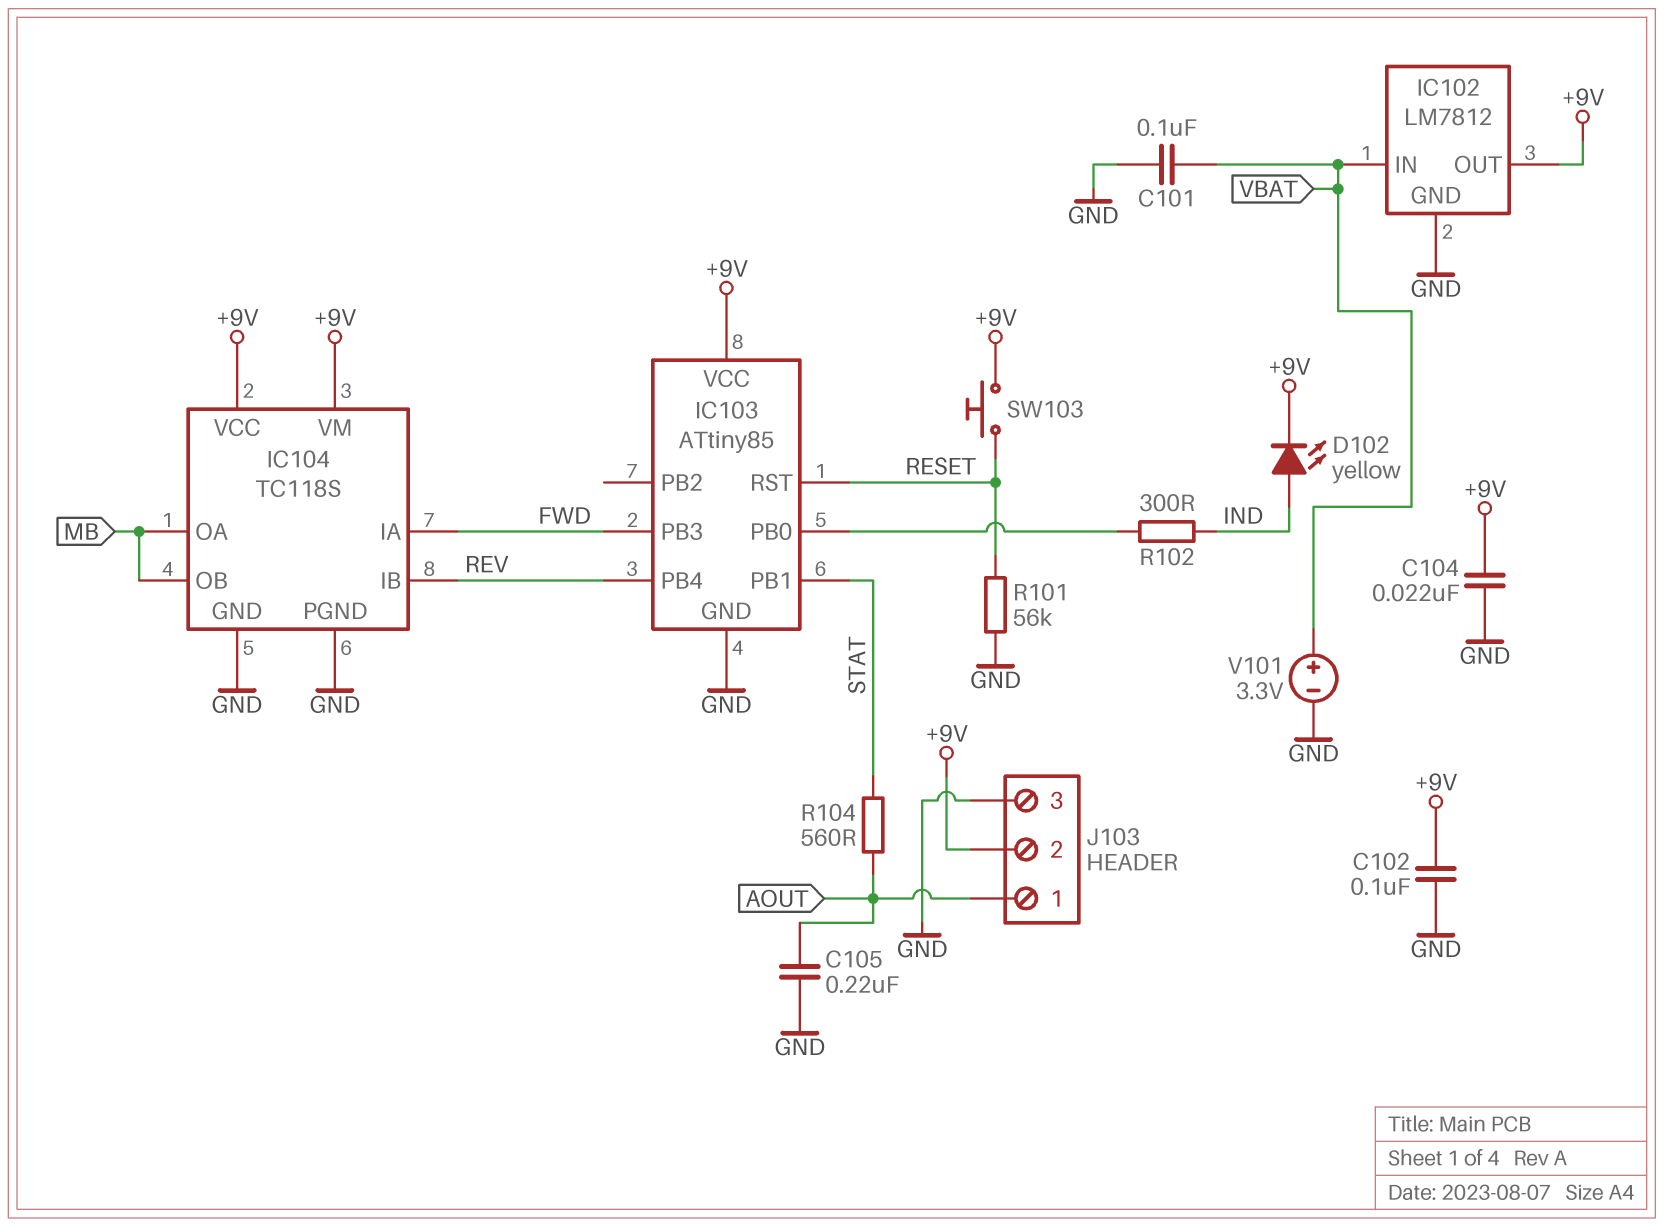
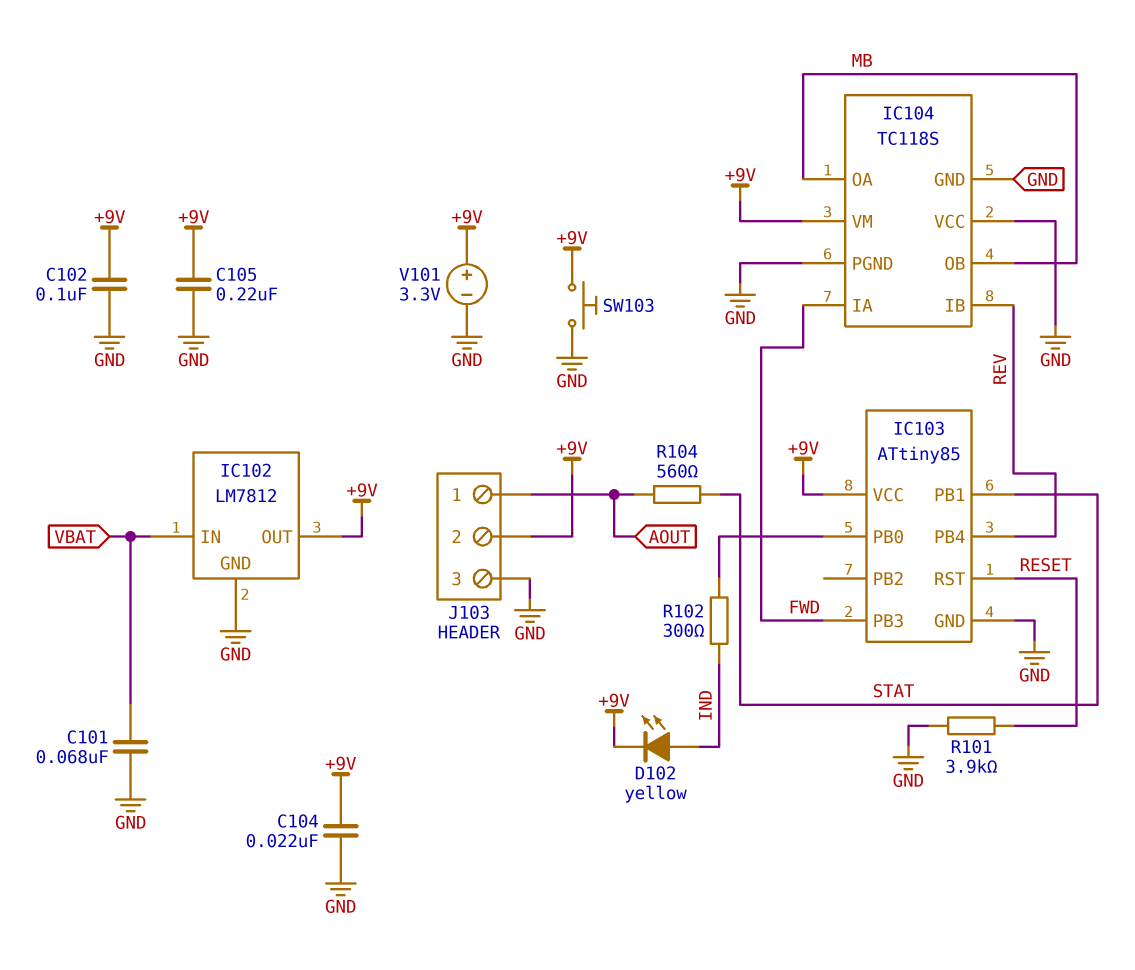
C101: 100nF (GND, VBAT) -> 68nF (GND, VBAT)
C105: 220nF (AOUT, GND) -> 220nF (+9V, GND)
IC104 pin VCC: +9V -> GND
R101: 56k (GND, RESET) -> 3.9k (GND, RESET)
SW103: button (+9V, RESET) -> button (+9V, GND)
V101: 3.3V (plus VBAT, minus GND) -> 3.3V (plus +9V, minus GND)

